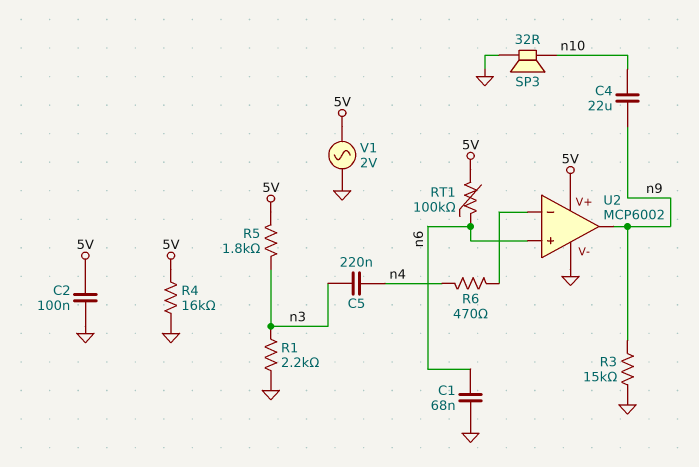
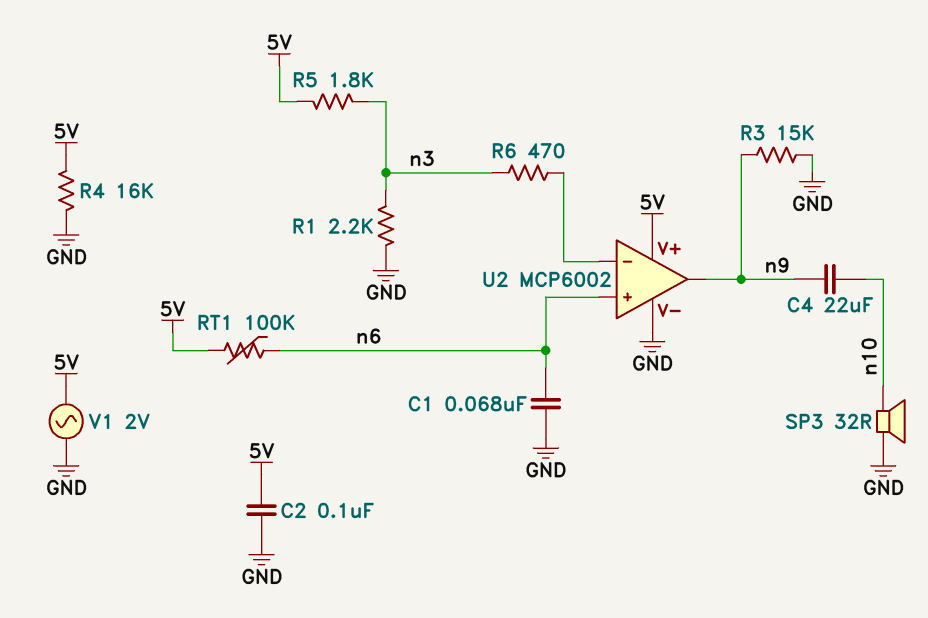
C5: 220nF (n3, n4) -> none
R6: 470 (U2/in-, n4) -> 470 (U2/in-, n3)

